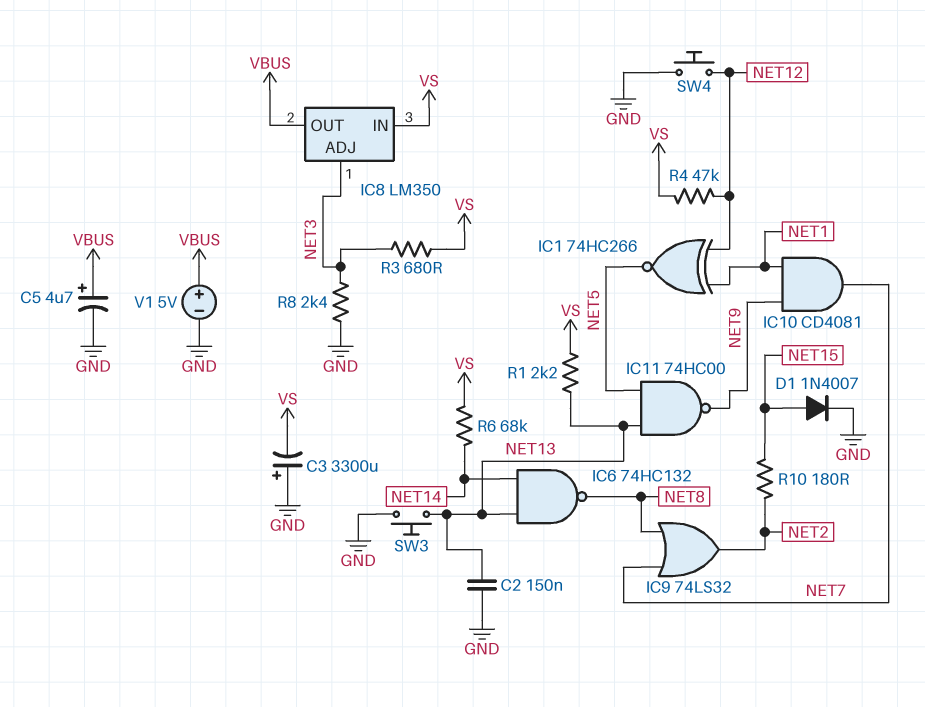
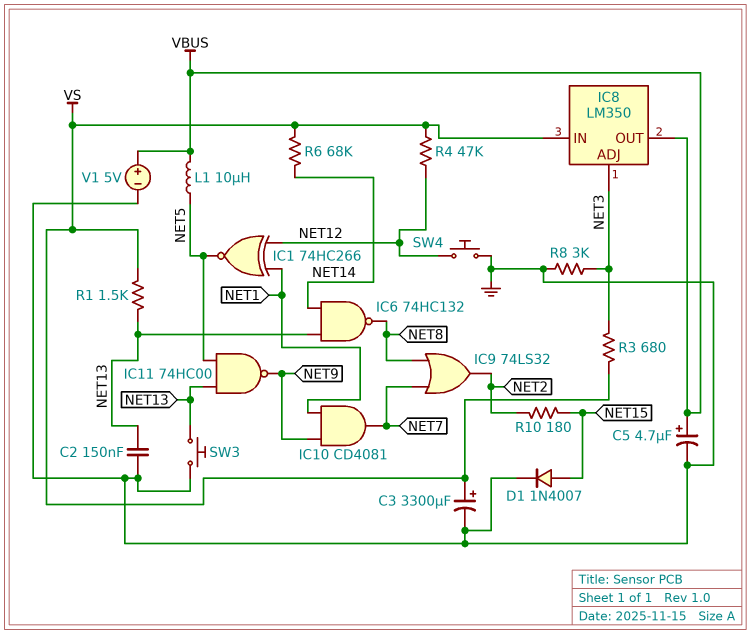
C3: 3300uF (plus GND, minus VS) -> 3300uF (plus VS, minus GND)
L1: none -> 10uH (NET5, VBUS)
R1: 2.2k (NET13, VS) -> 1.5k (NET13, VS)
R8: 2.4k (GND, NET3) -> 3k (GND, NET3)

